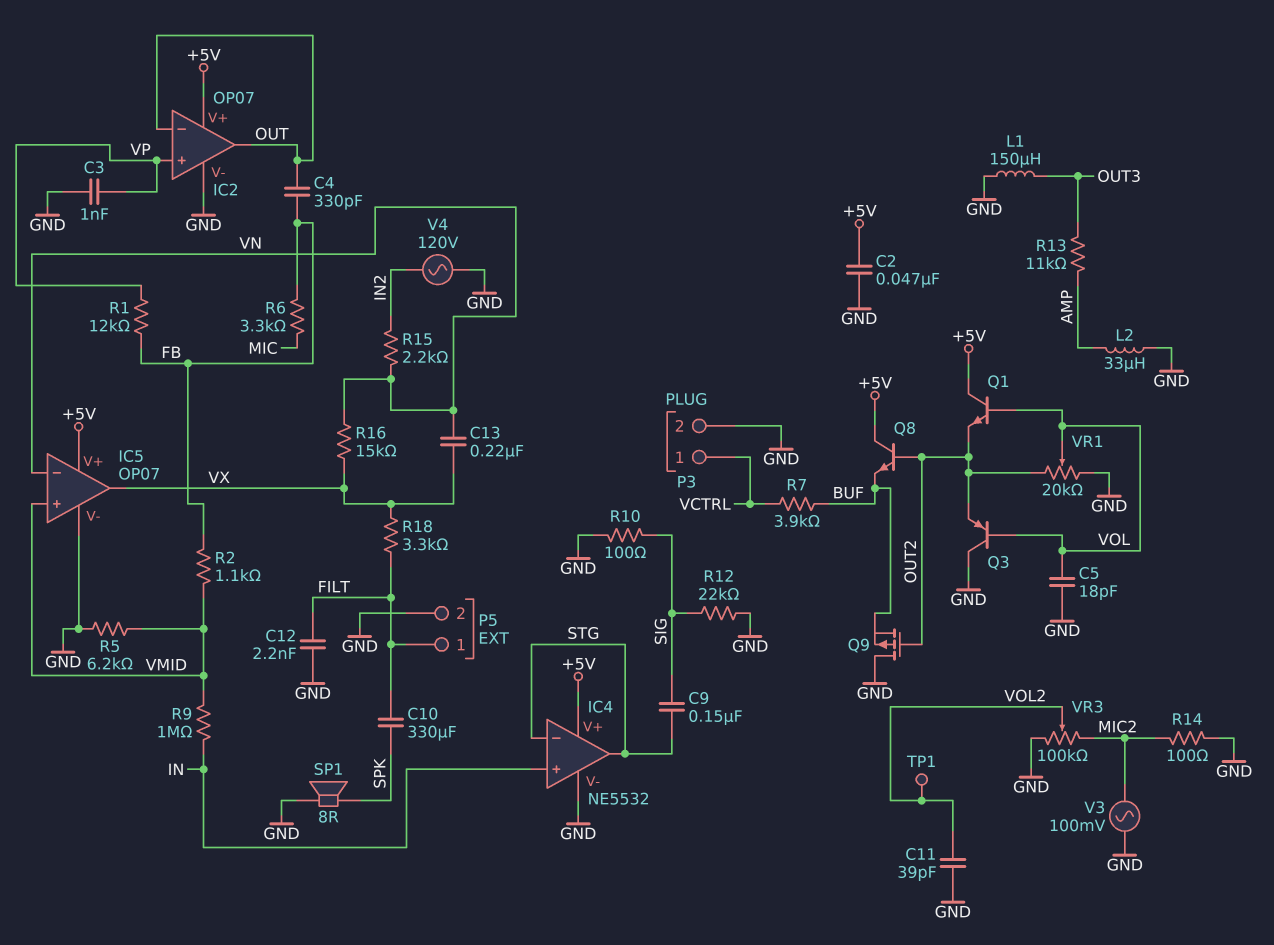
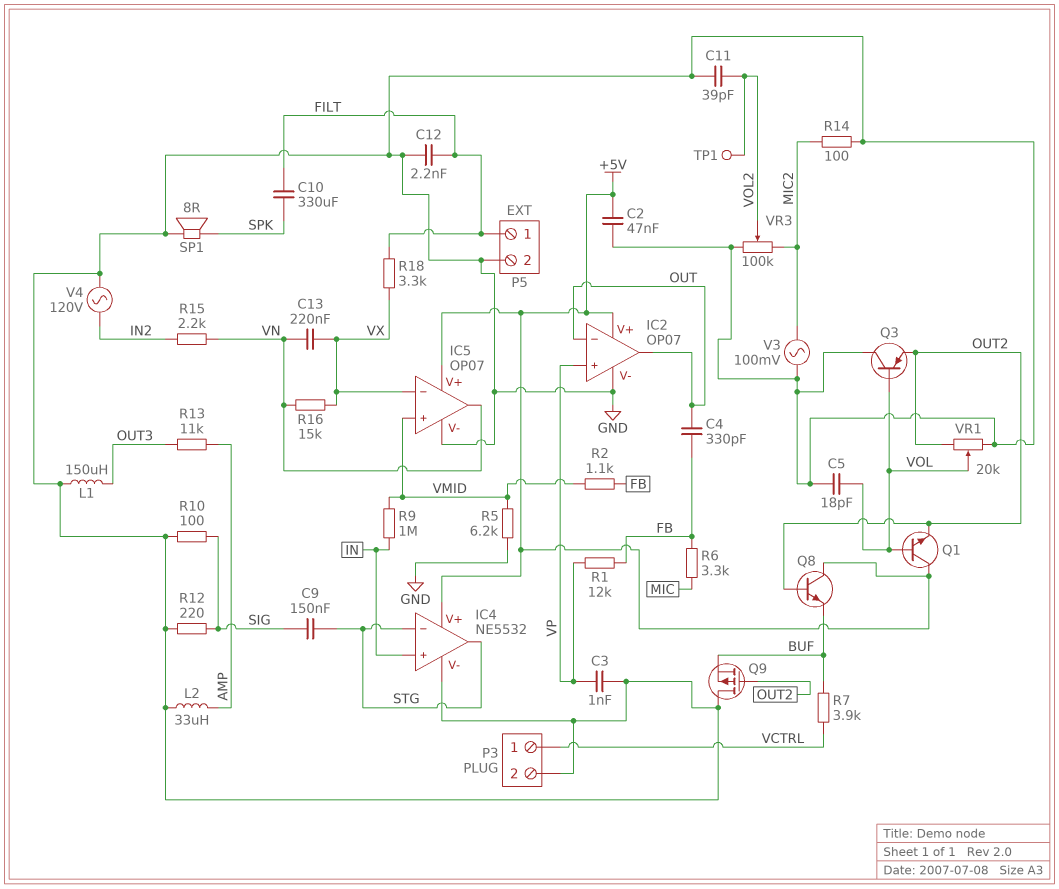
IC5 pin in-: VN -> VX
IC5 pin out: VX -> VN
R12: 22k (GND, SIG) -> 220 (GND, SIG)

